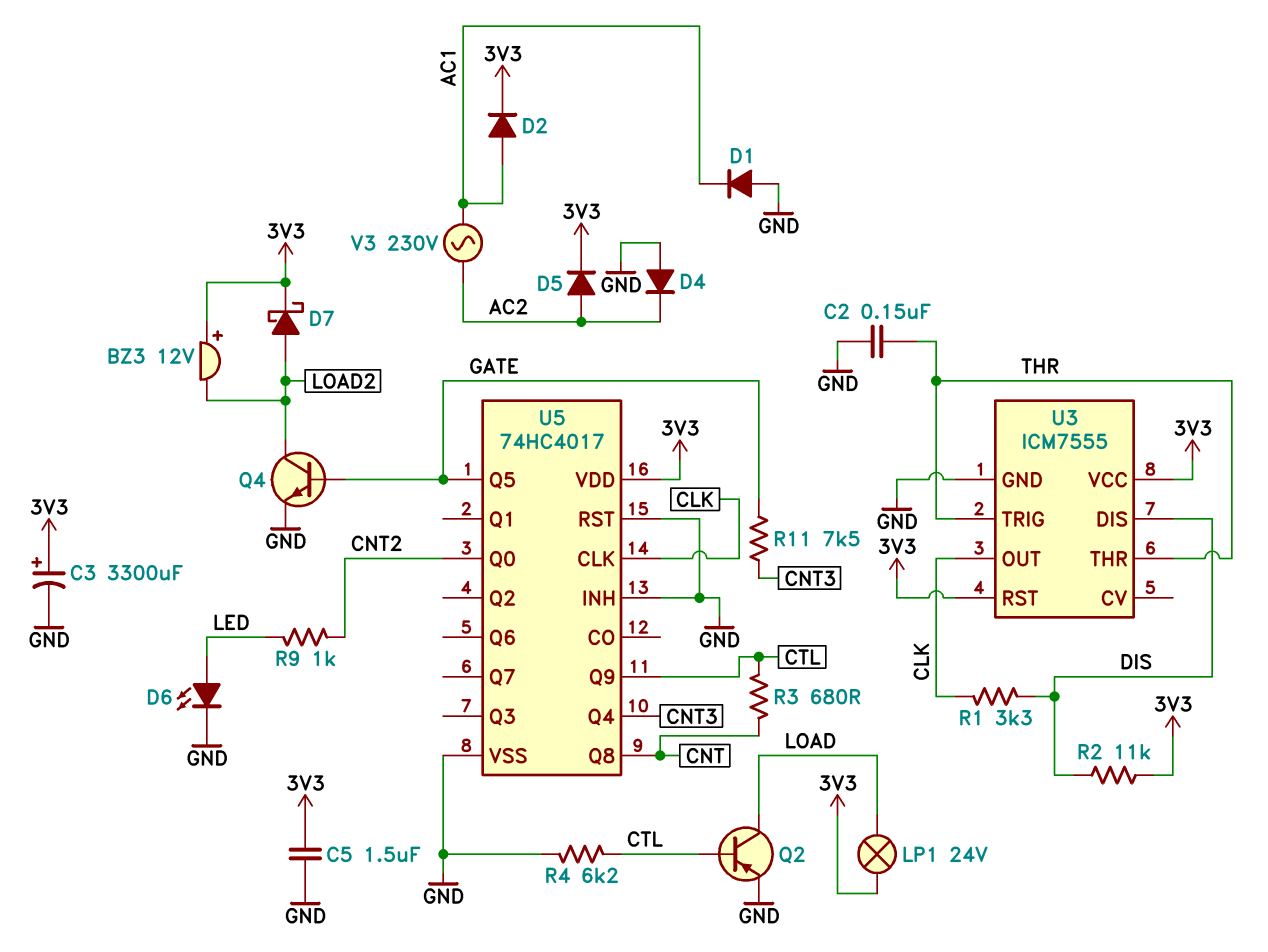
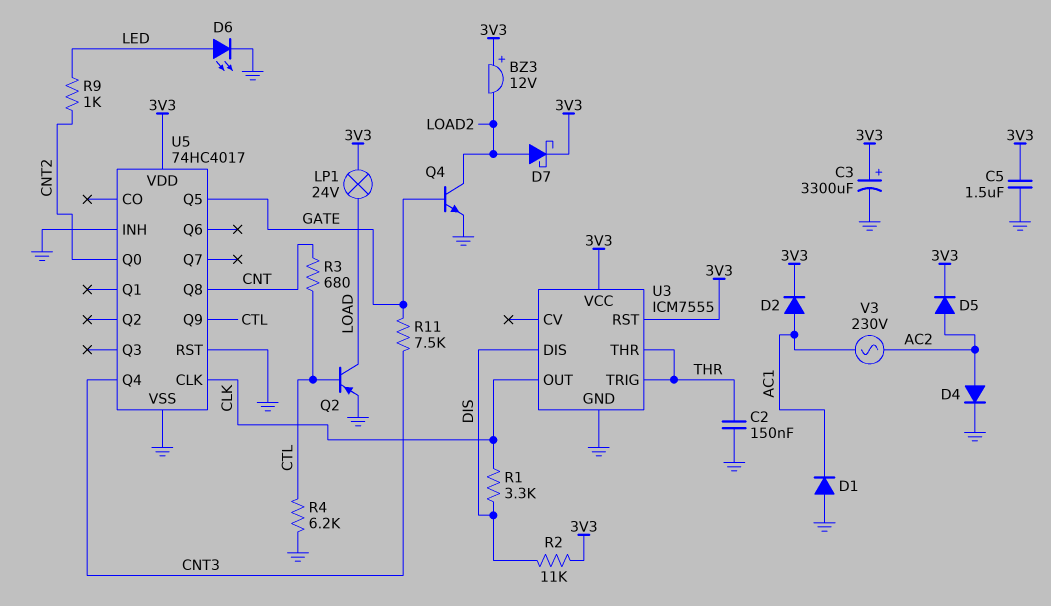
D4: diode (A GND, K AC2) -> diode (A AC2, K GND)

